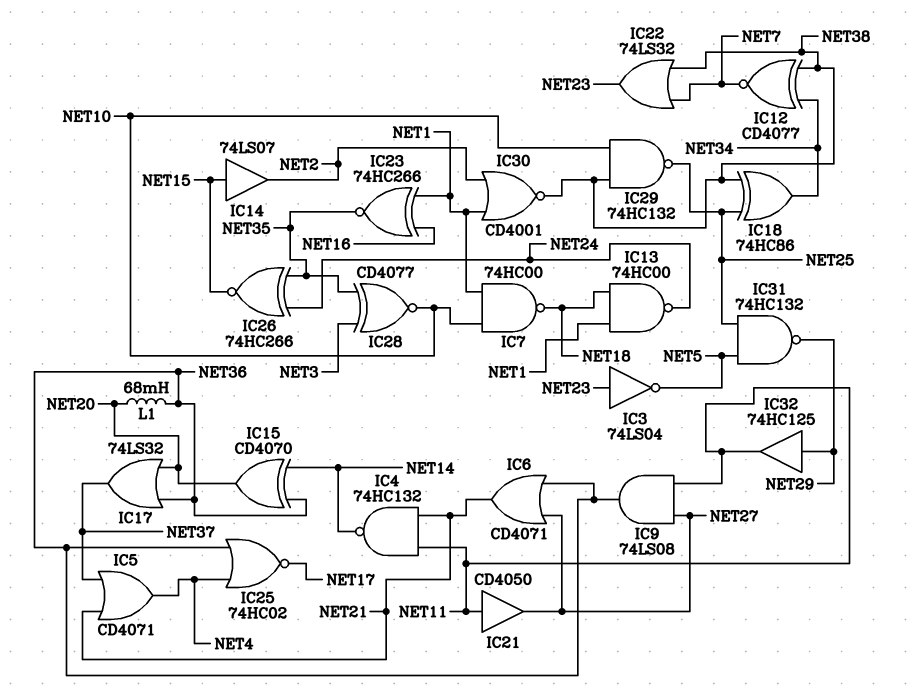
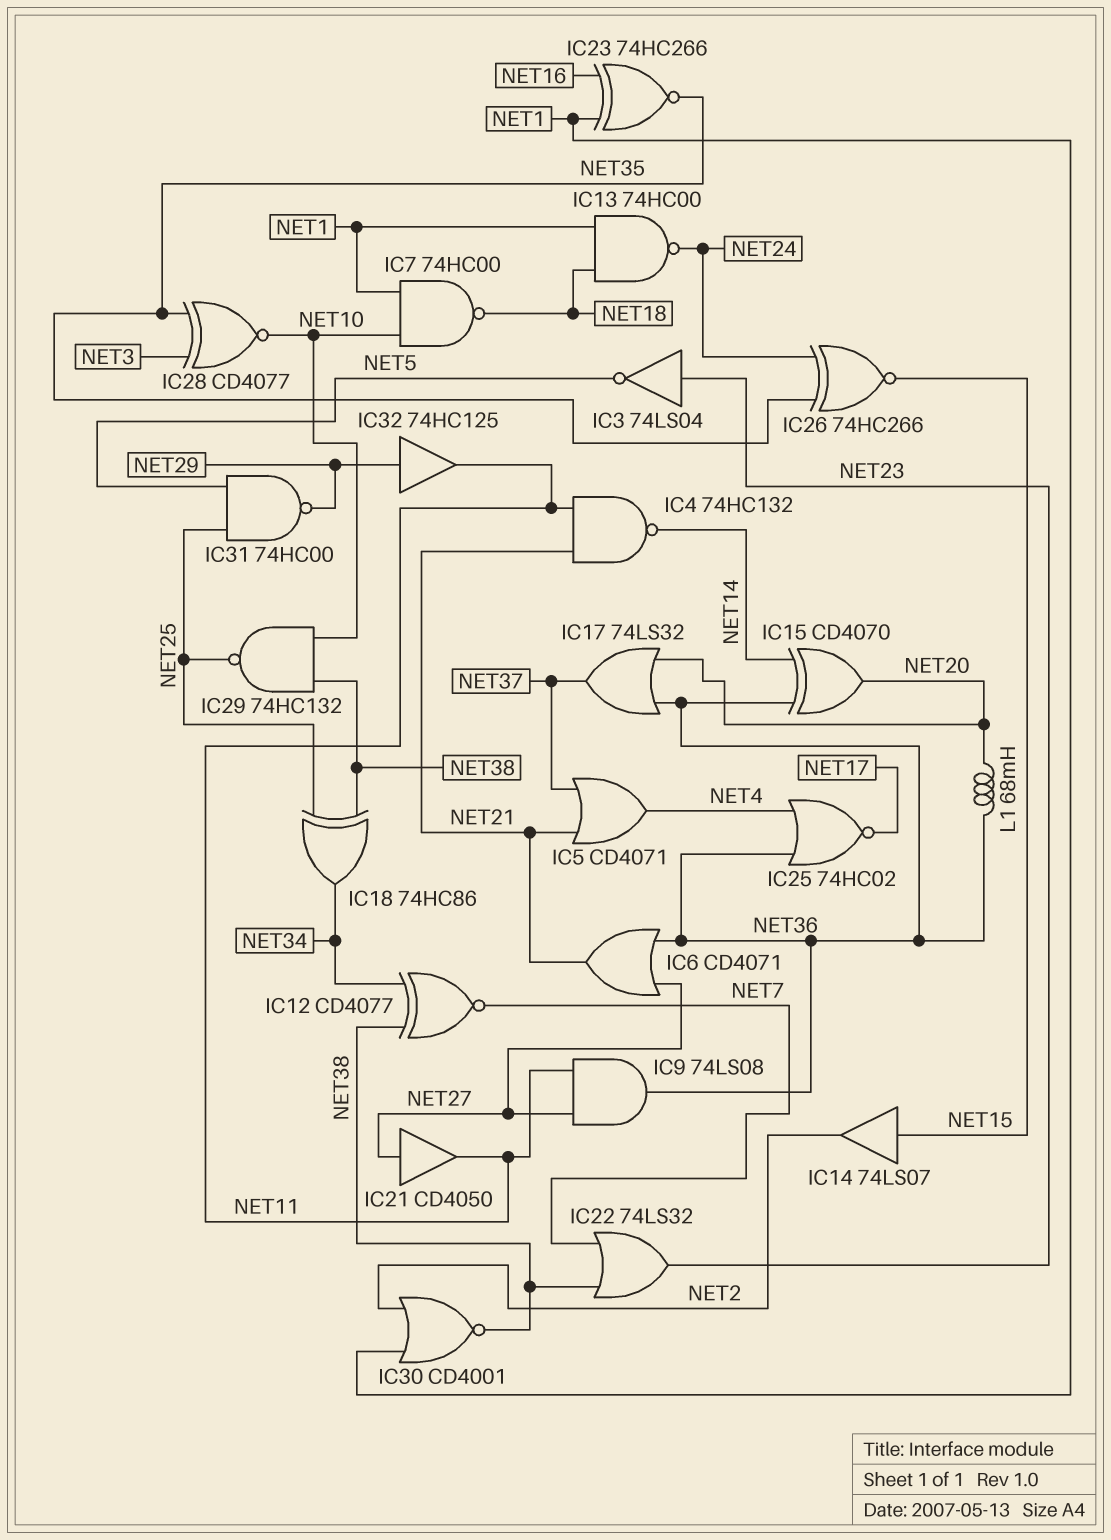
IC21: buffer CD4050 (in NET11, out NET27) -> buffer CD4050 (in NET27, out NET11)
IC31: NAND 74HC132 (in NET5, in NET25, out NET29) -> NAND 74HC00 (in NET5, in NET25, out NET29)

